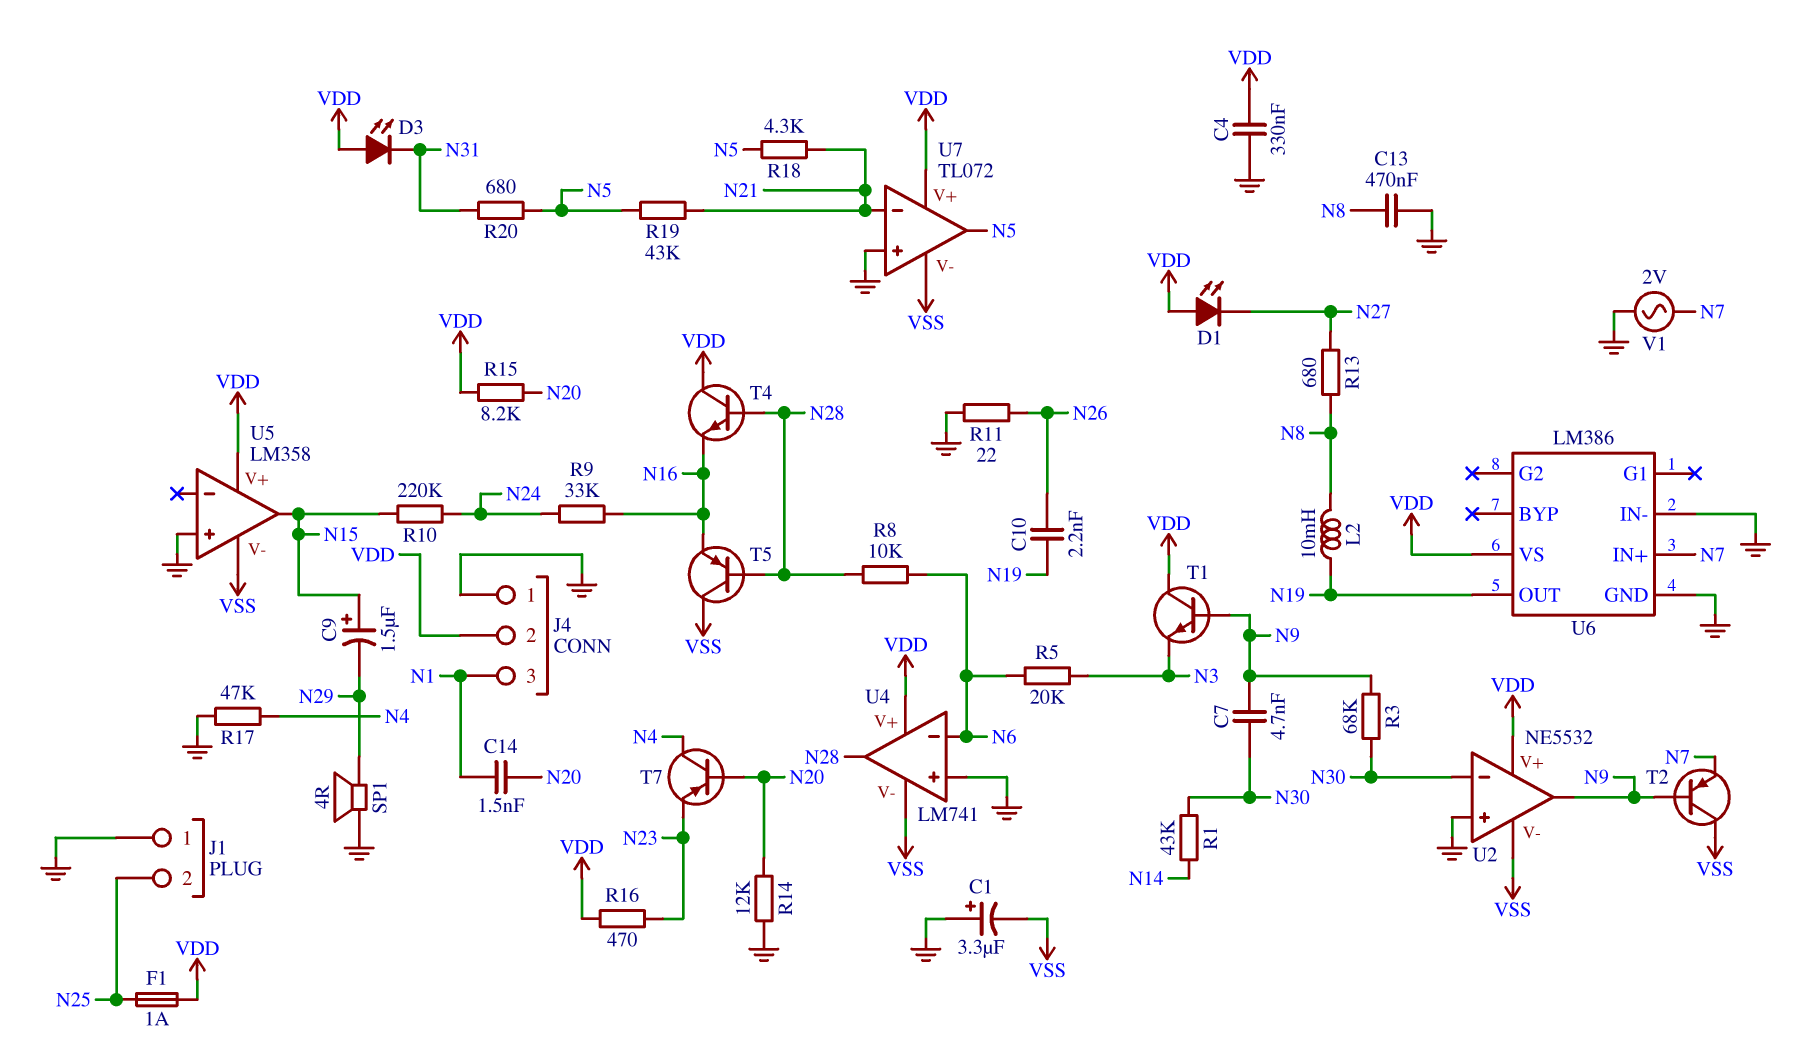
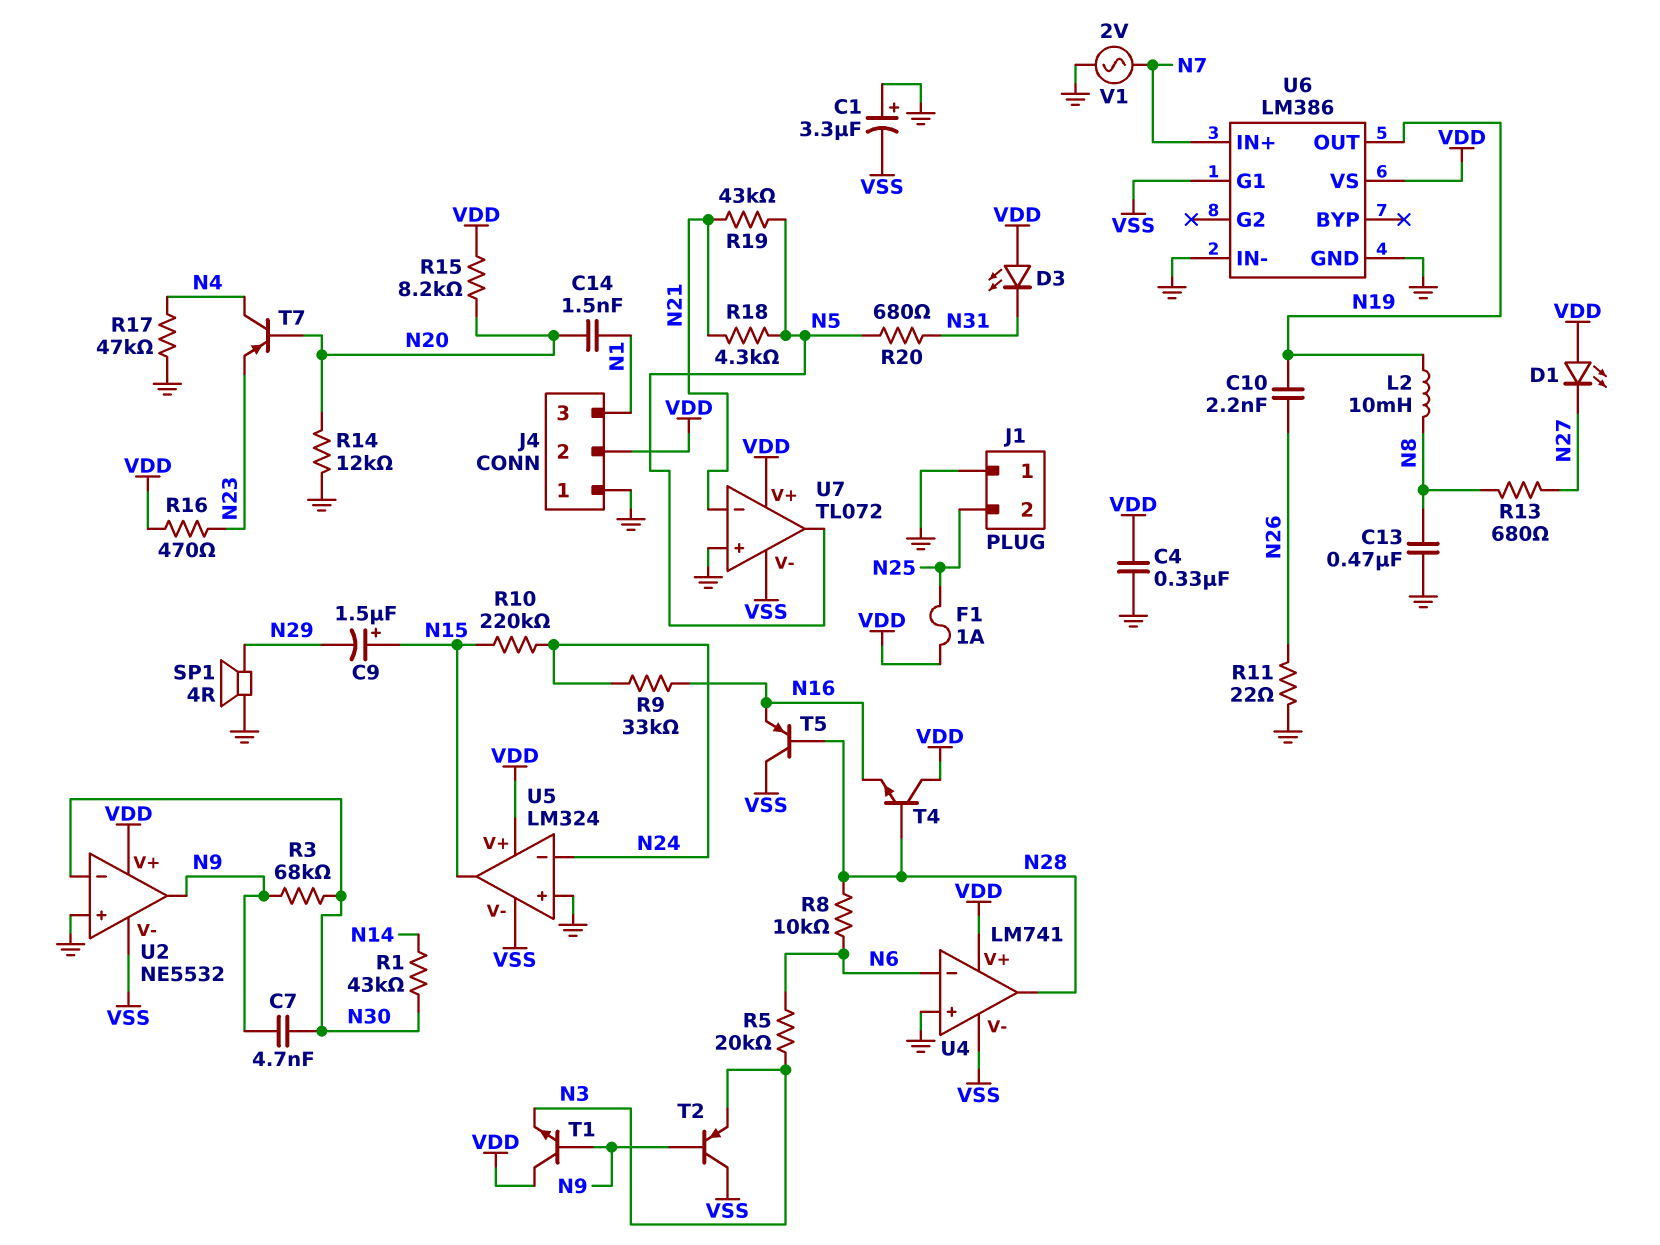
T2: PNP (B N9, C VSS, E N7) -> PNP (B N9, C VSS, E N3)
U5: LM358 -> LM324
U5 pin in-: none -> N24
U6 pin G1: none -> VSS

